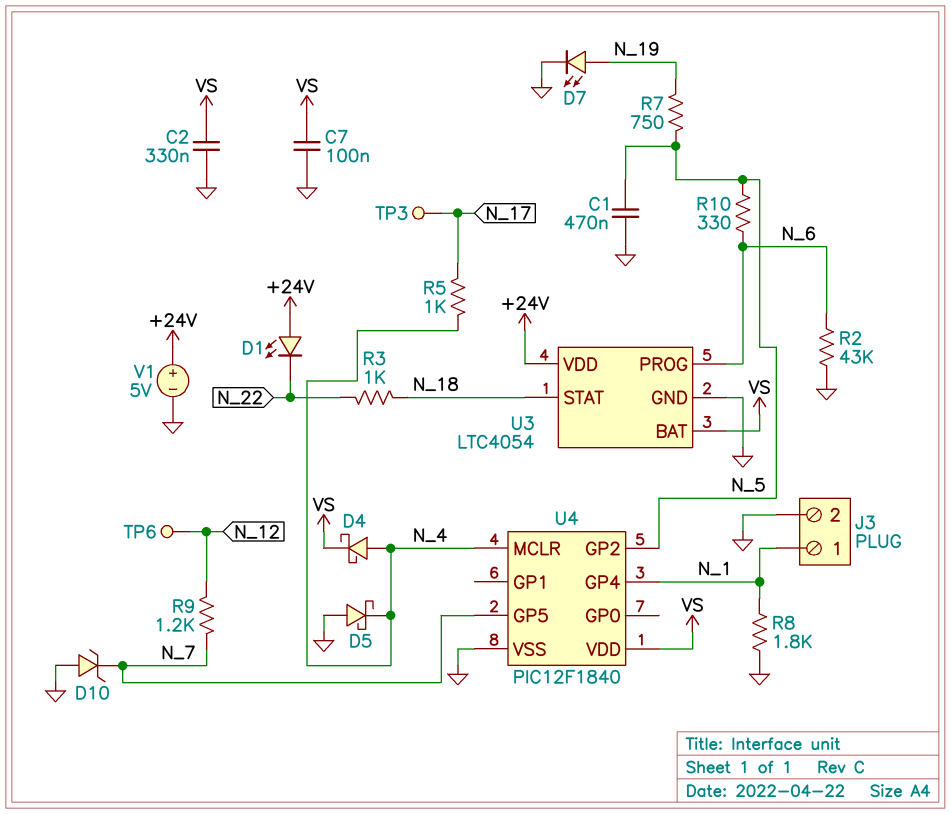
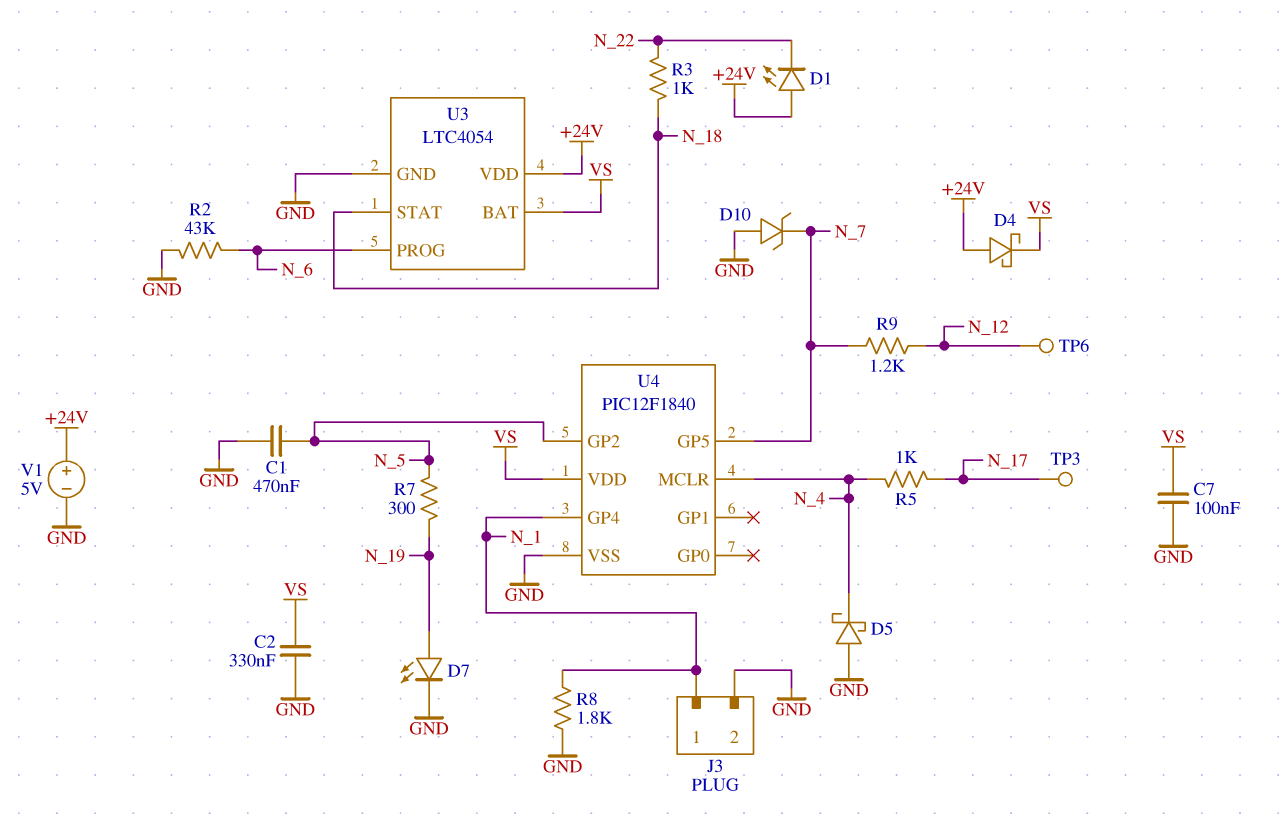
D4: schottky (A N_4, K VS) -> schottky (A +24V, K VS)
R7: 750 (N_5, N_19) -> 300 (N_5, N_19)
R10: 330 (N_5, N_6) -> none

